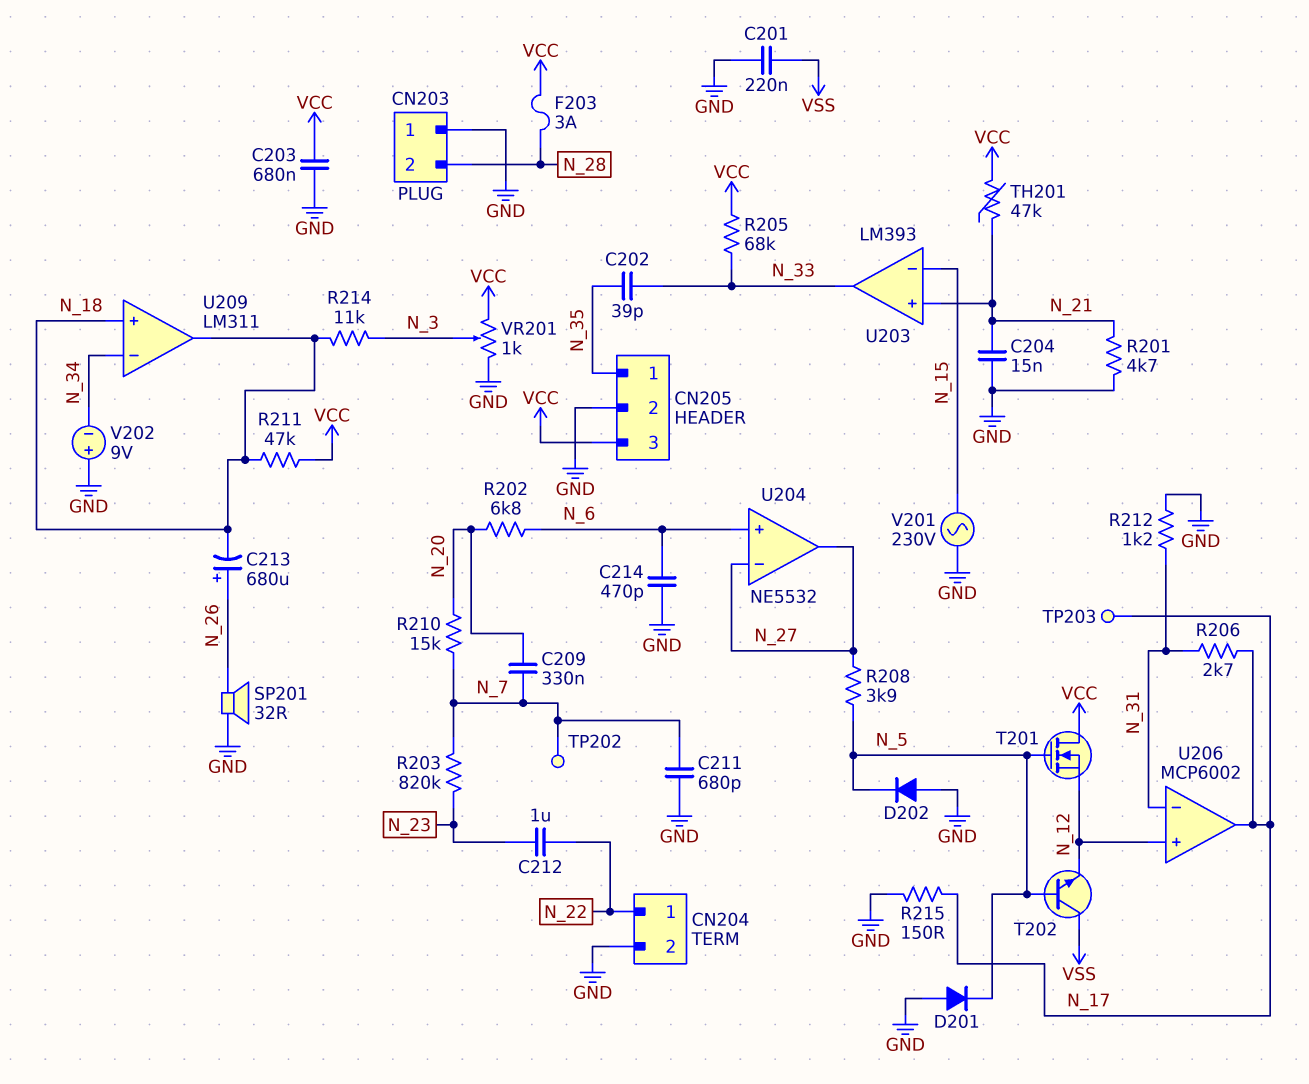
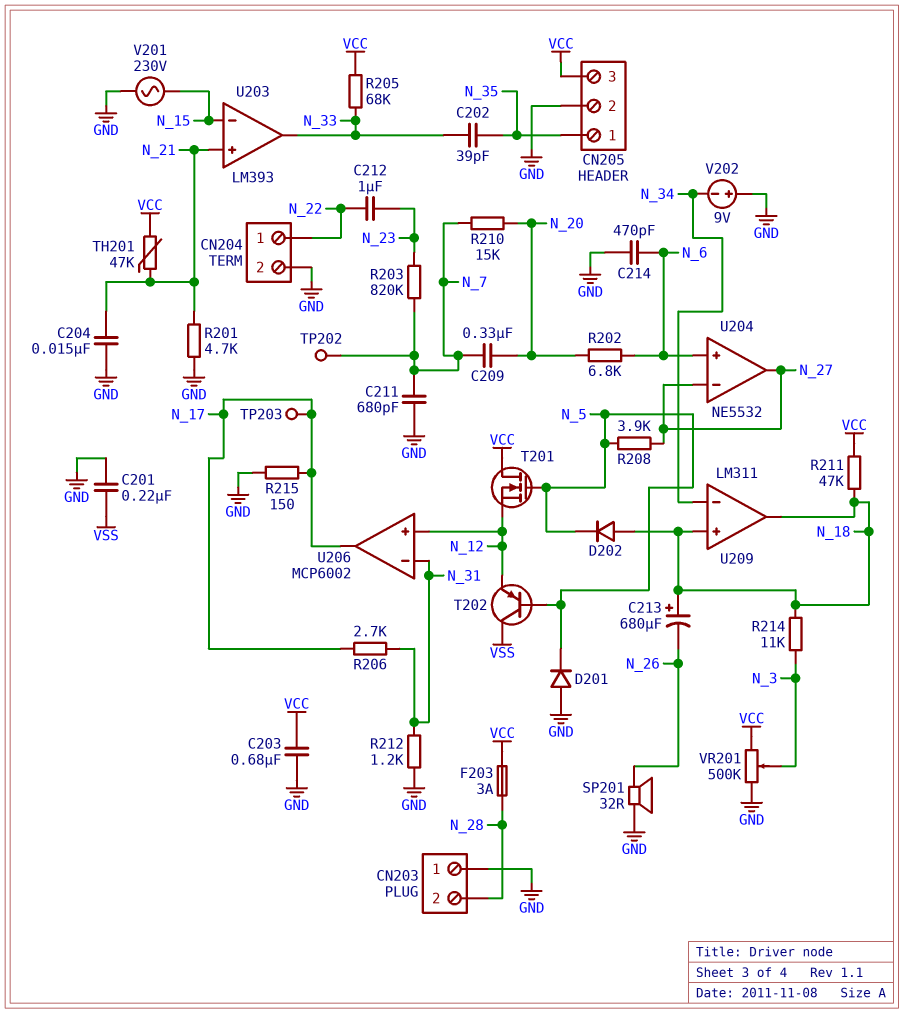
C213: 680uF (plus N_26, minus N_18) -> 680uF (plus N_18, minus N_26)
D202: diode (A GND, K N_5) -> diode (A N_18, K N_5)
T202: NPN (B N_5, C VSS, E N_12) -> PNP (B N_5, C VSS, E N_12)
VR201: 1k (GND, VCC, wiper N_3) -> 500k (GND, VCC, wiper N_3)

